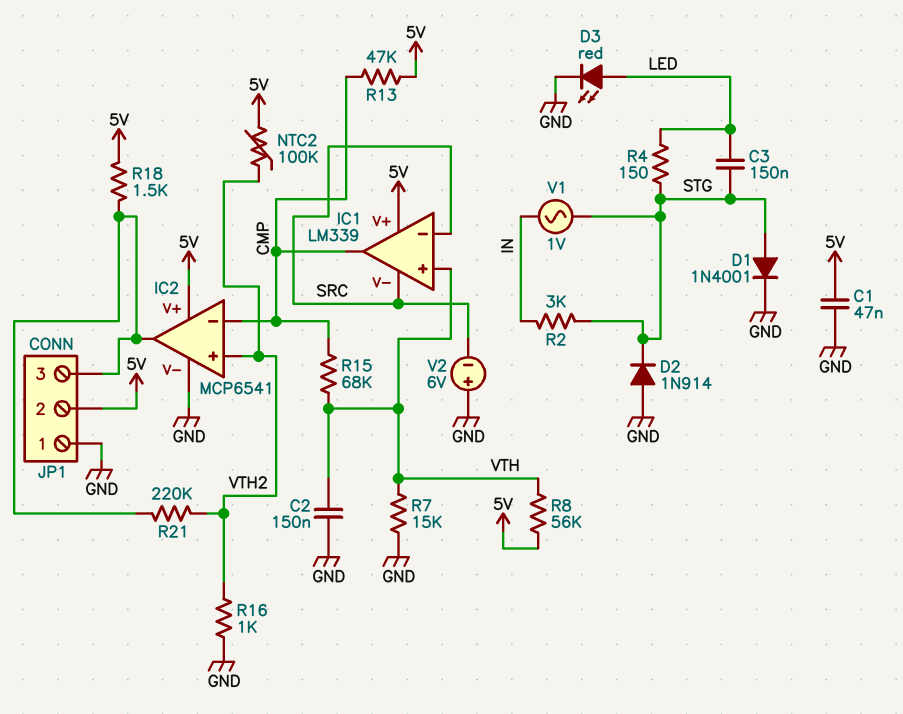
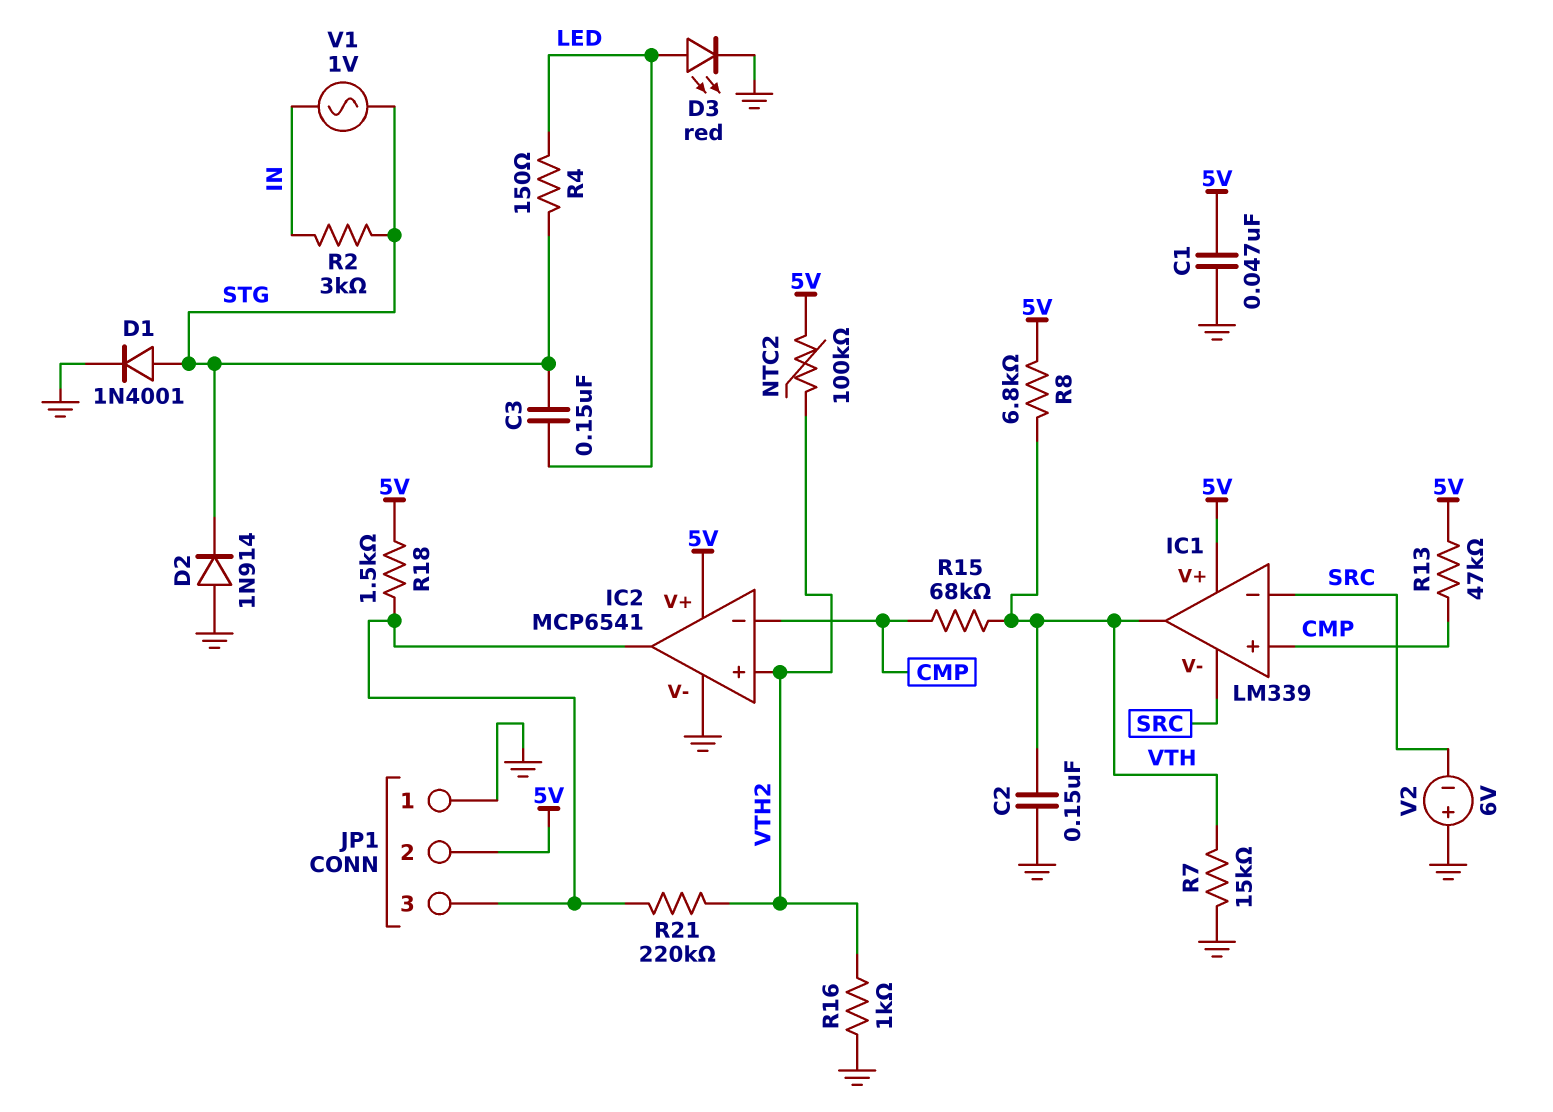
IC1 pin in+: VTH -> CMP
IC1 pin out: CMP -> VTH
R8: 56k (5V, VTH) -> 6.8k (5V, VTH)

